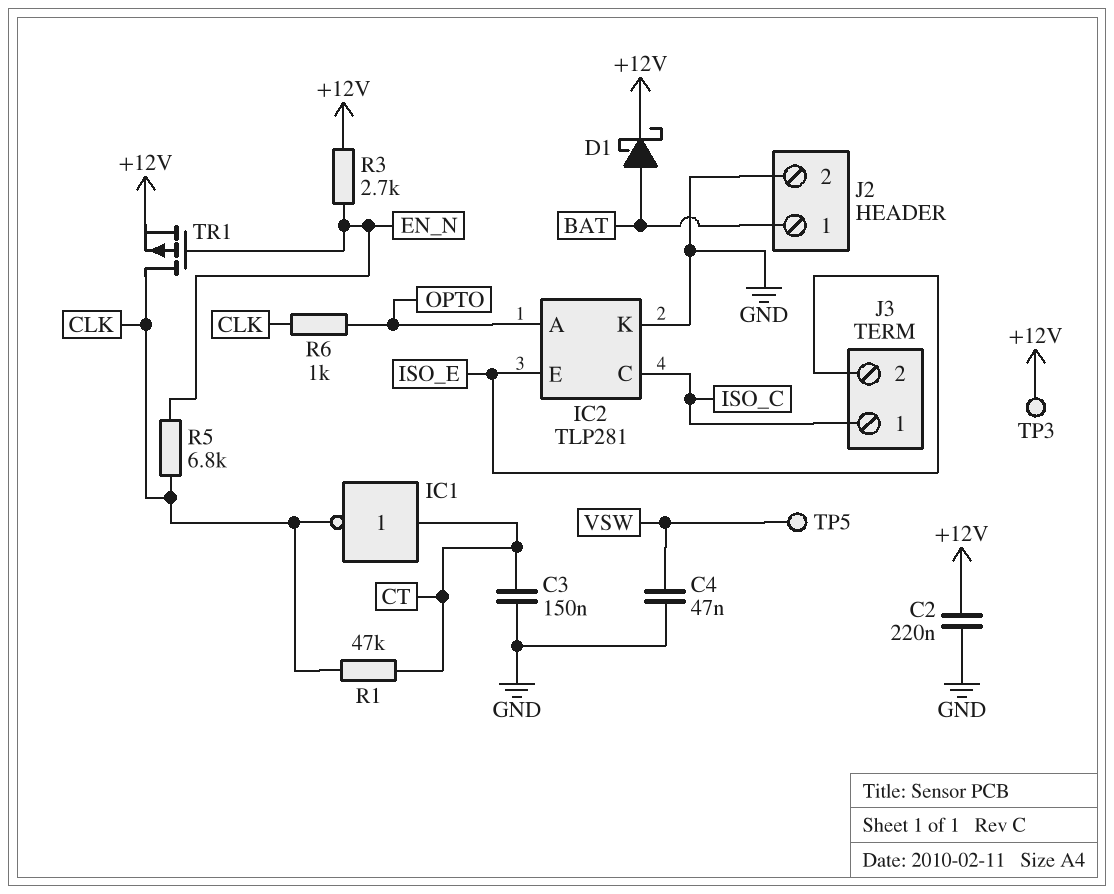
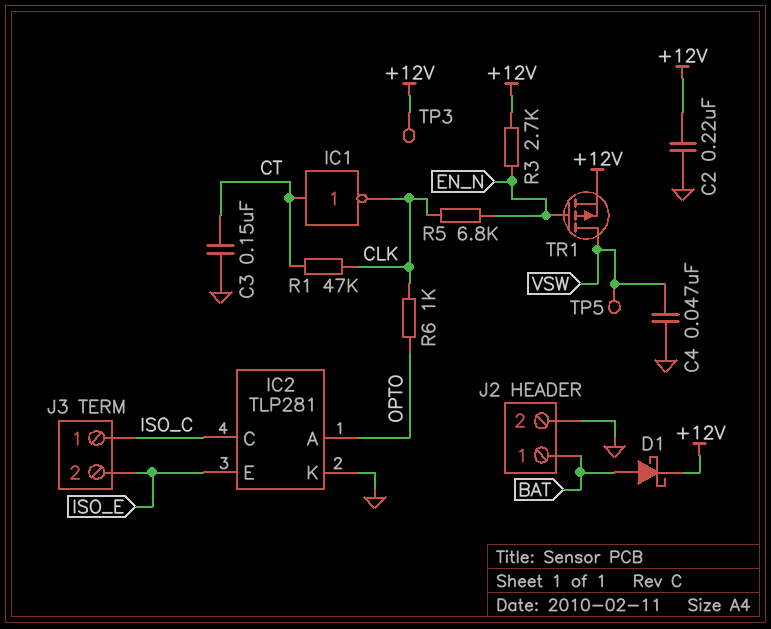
TR1: PMOS (G EN_N, D CLK, S +12V) -> PMOS (G EN_N, D VSW, S +12V)

